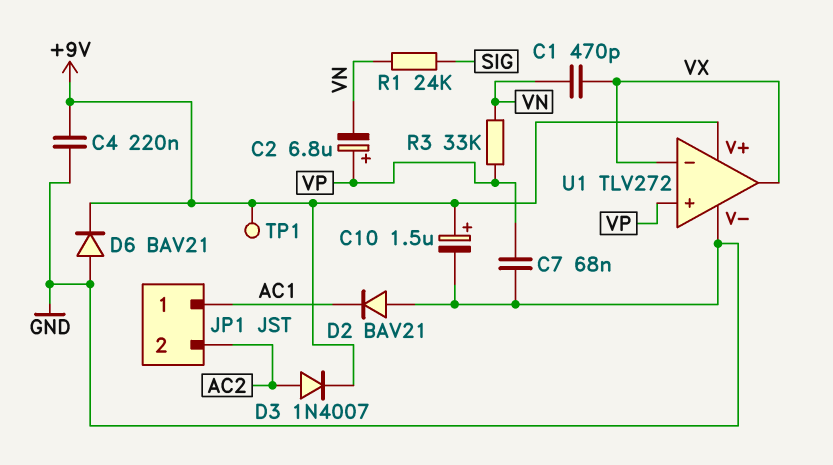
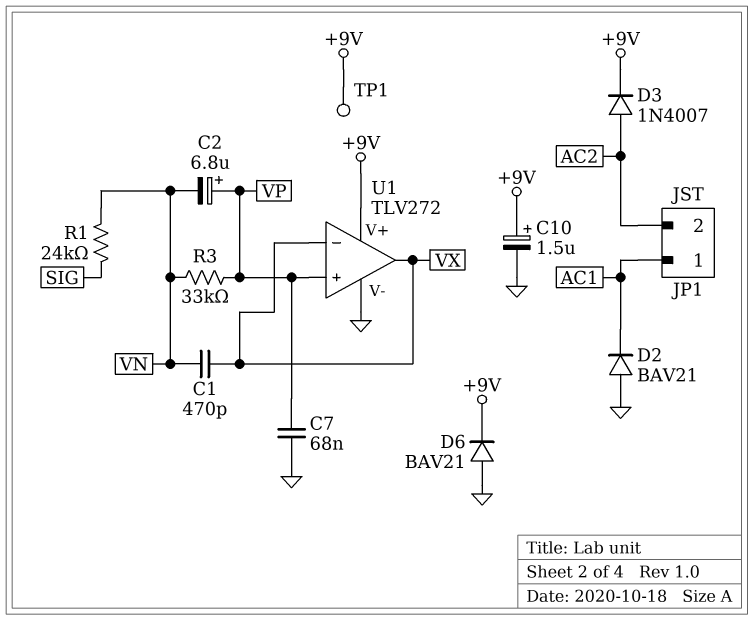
C4: 220nF (+9V, GND) -> none

